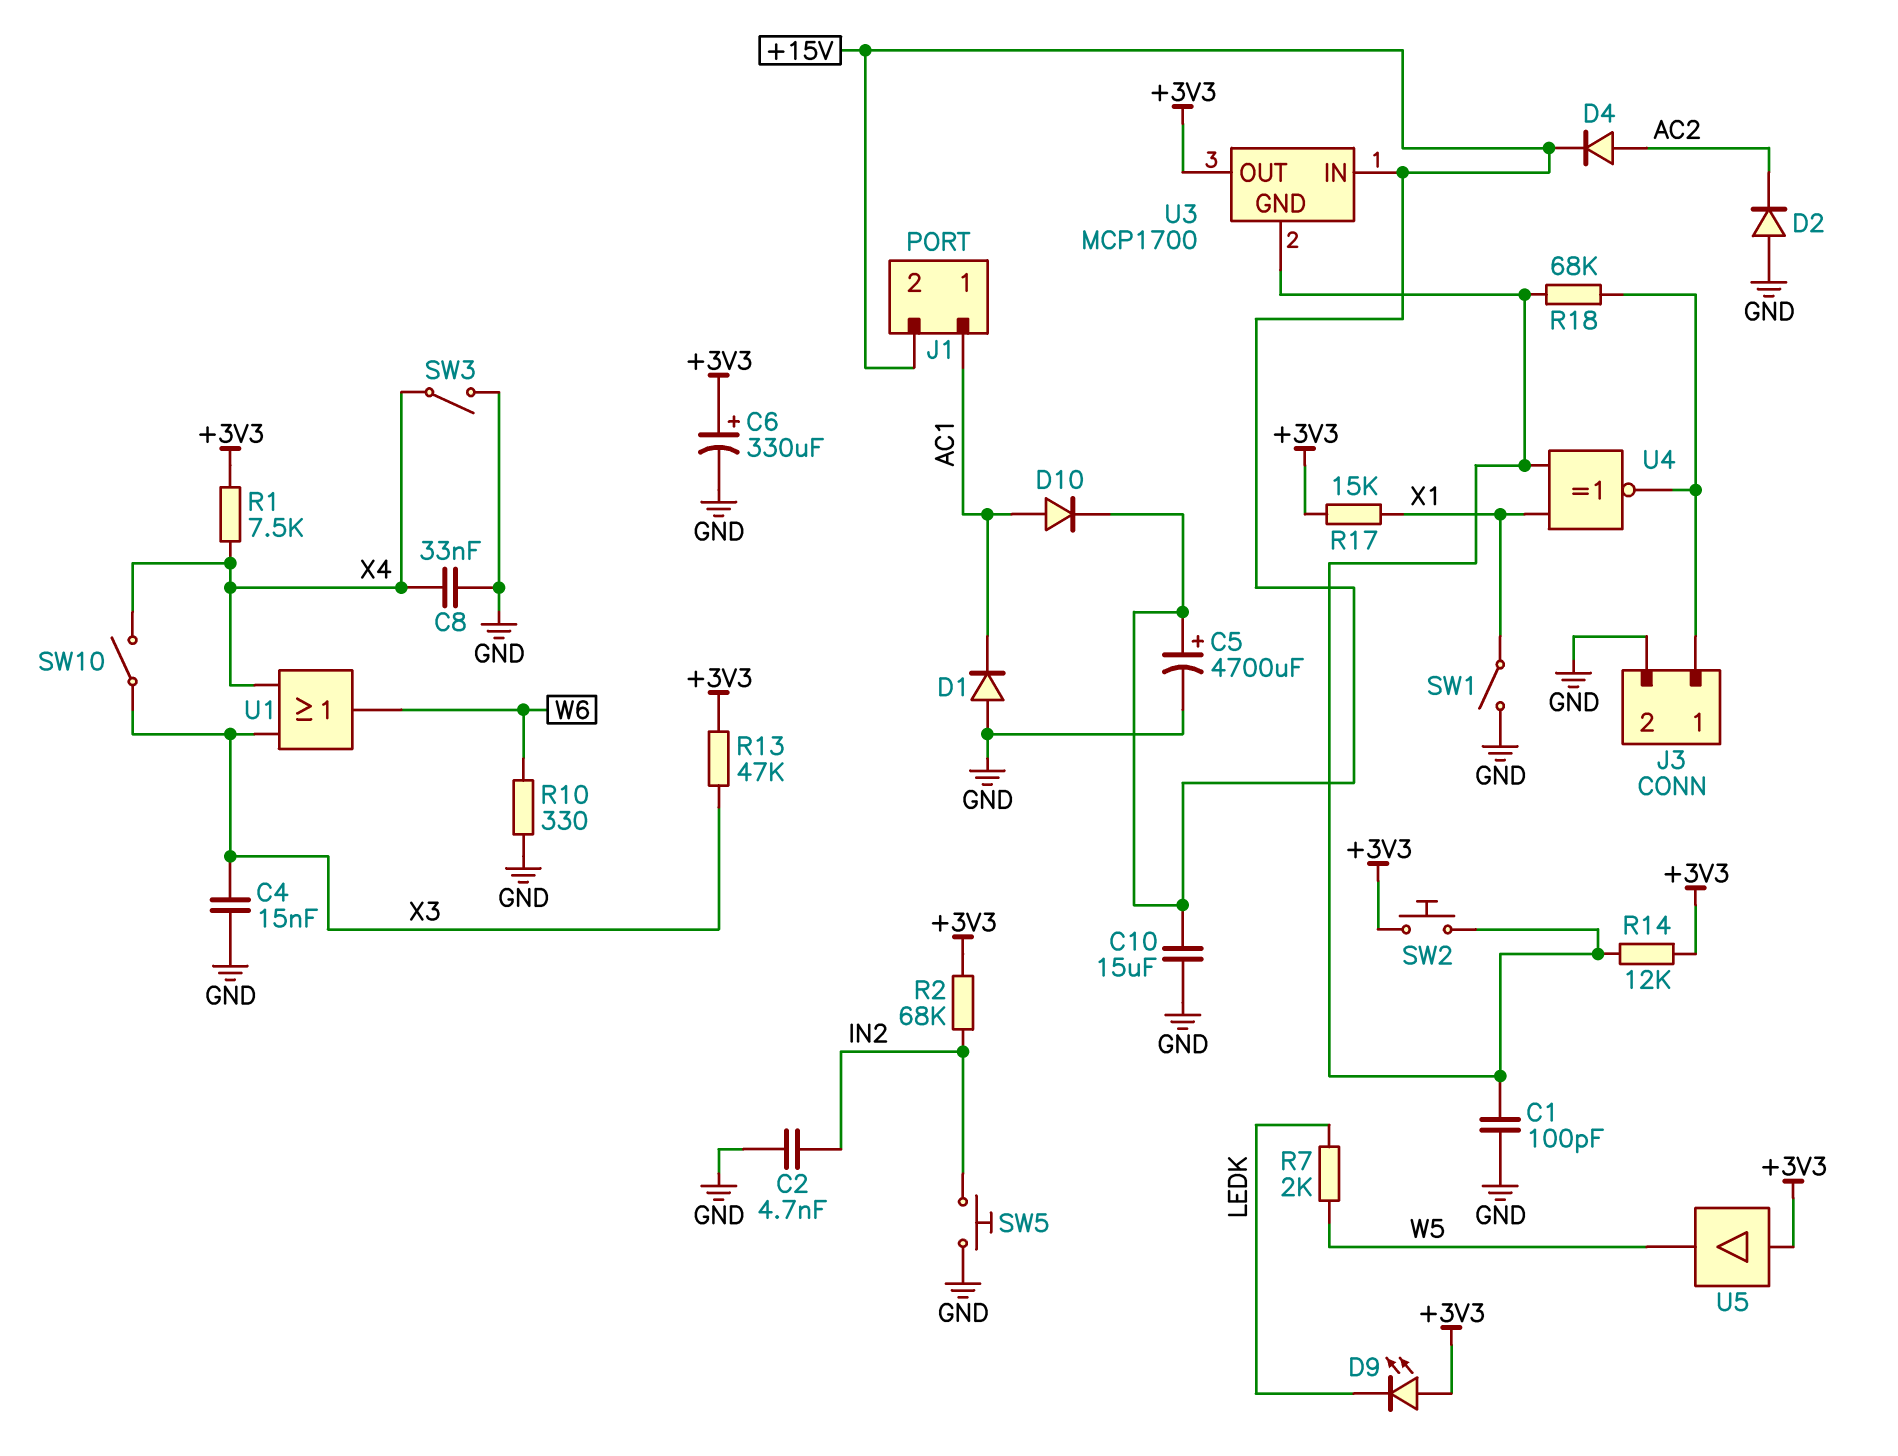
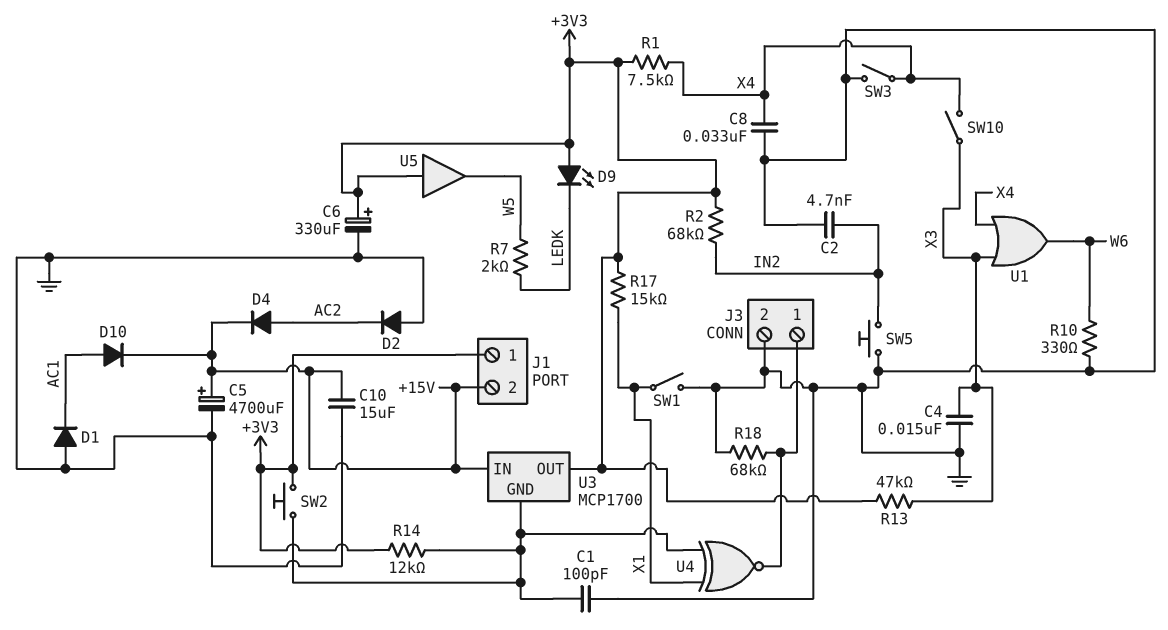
J1 pin 1: AC1 -> +3V3
R18: 68k (J3/1, U3/GND) -> 68k (GND, J3/1)

